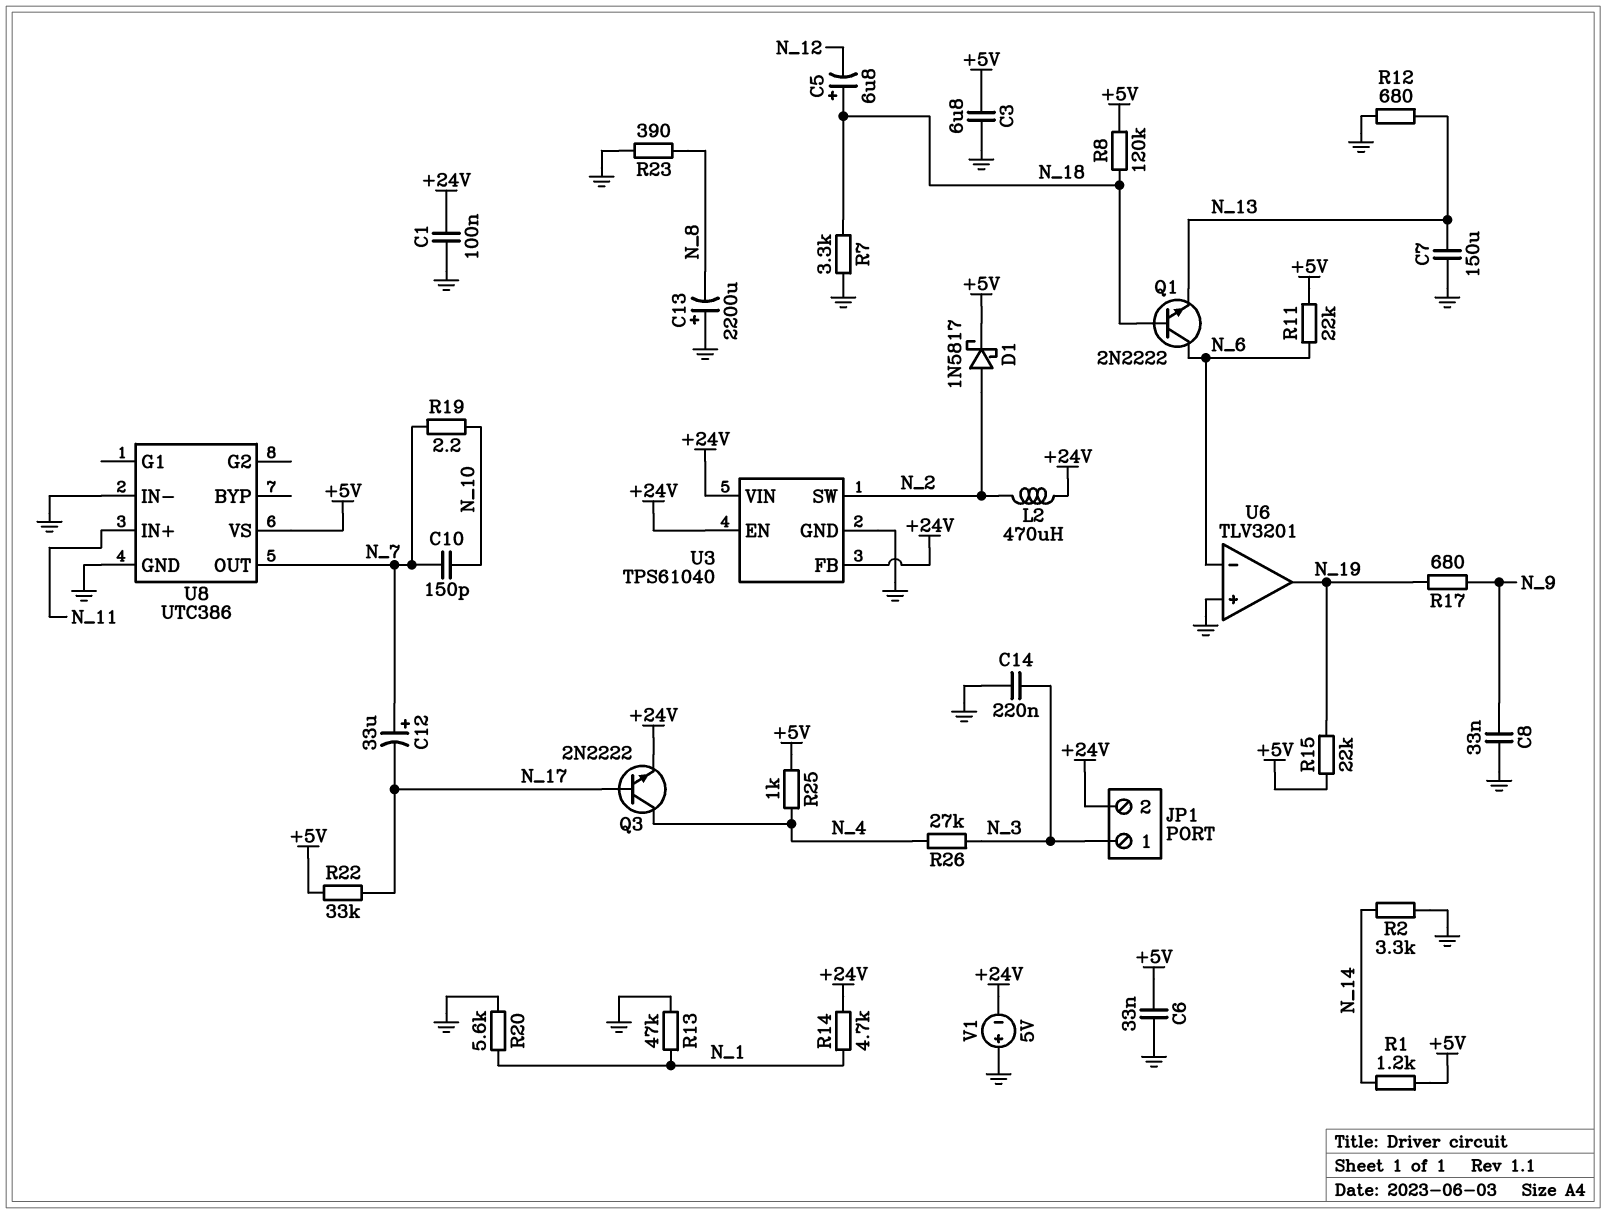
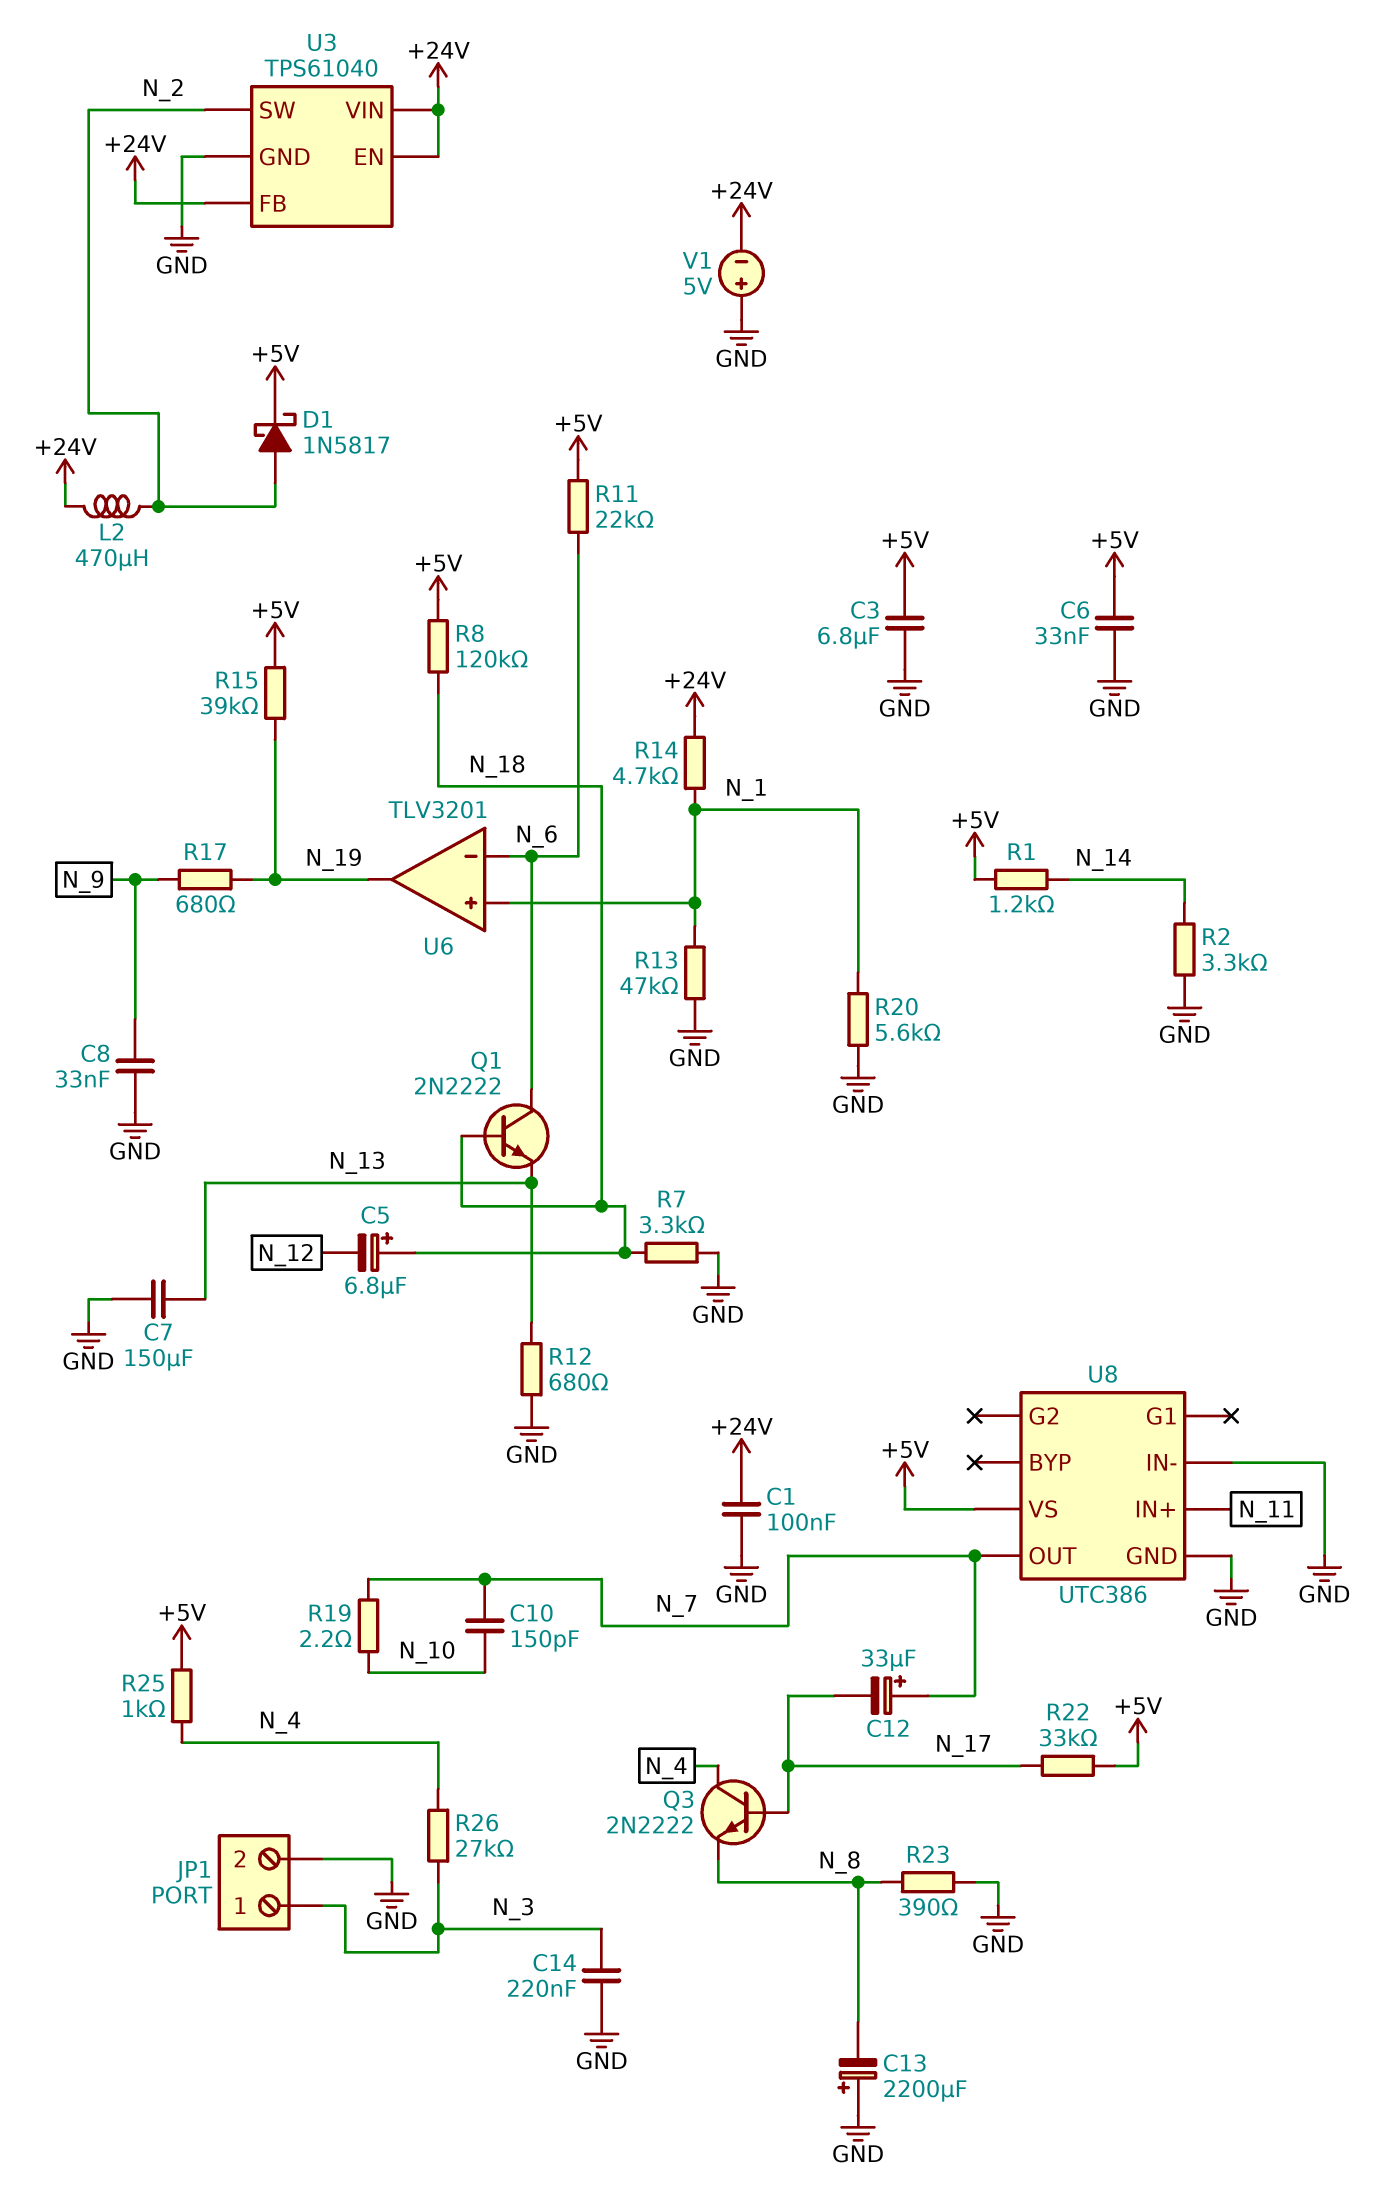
JP1 pin 2: +24V -> GND
Q3: NPN 2N2222 (B N_17, C N_4, E +24V) -> NPN 2N2222 (B N_17, C N_4, E N_8)
R15: 22k (+5V, N_19) -> 39k (+5V, N_19)
U6 pin in+: GND -> N_1

